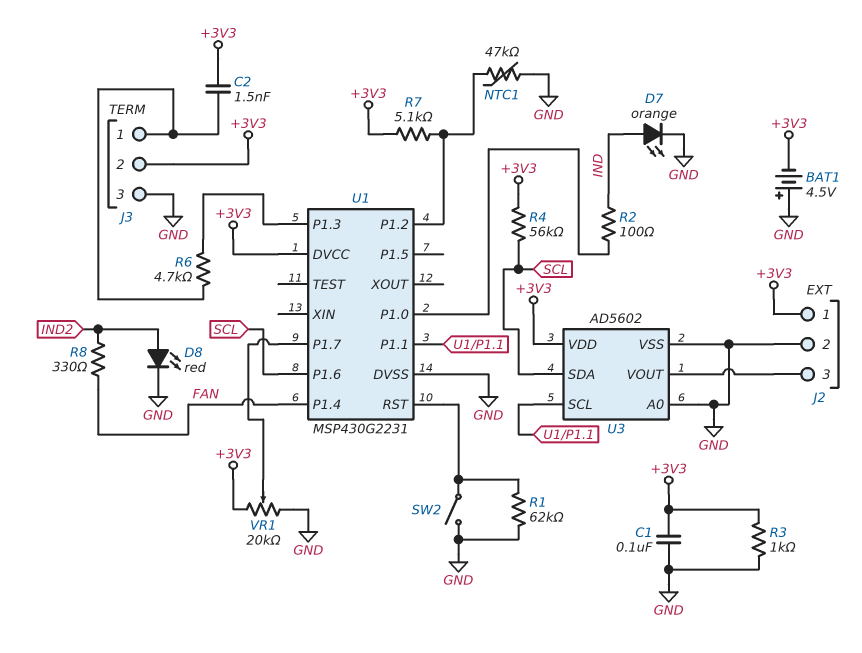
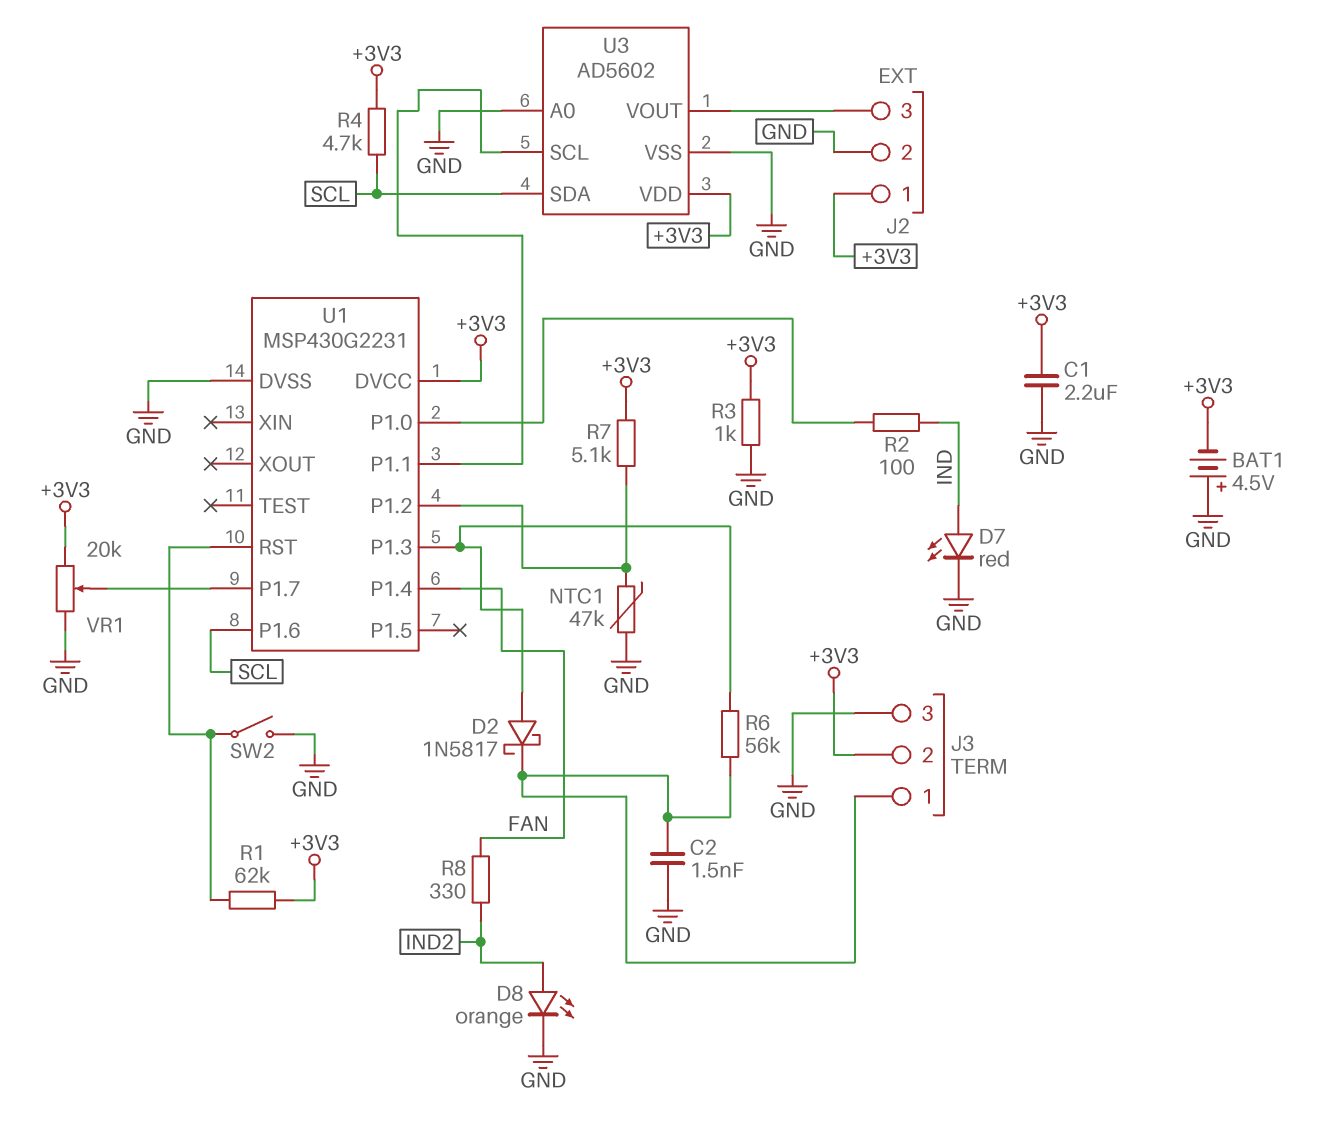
C1: 100nF (+3V3, GND) -> 2.2uF (+3V3, GND)
C2: 1.5nF (+3V3, J3/1) -> 1.5nF (GND, J3/1)
D2: none -> schottky 1N5817 (A U1/P1.3, K J3/1)
D7: LED orange (A IND, K GND) -> LED red (A IND, K GND)
D8: LED red (A IND2, K GND) -> LED orange (A IND2, K GND)
R1: 62k (GND, U1/RST) -> 62k (+3V3, U1/RST)
R4: 56k (+3V3, SCL) -> 4.7k (+3V3, SCL)
R6: 4.7k (J3/1, U1/P1.3) -> 56k (J3/1, U1/P1.3)

